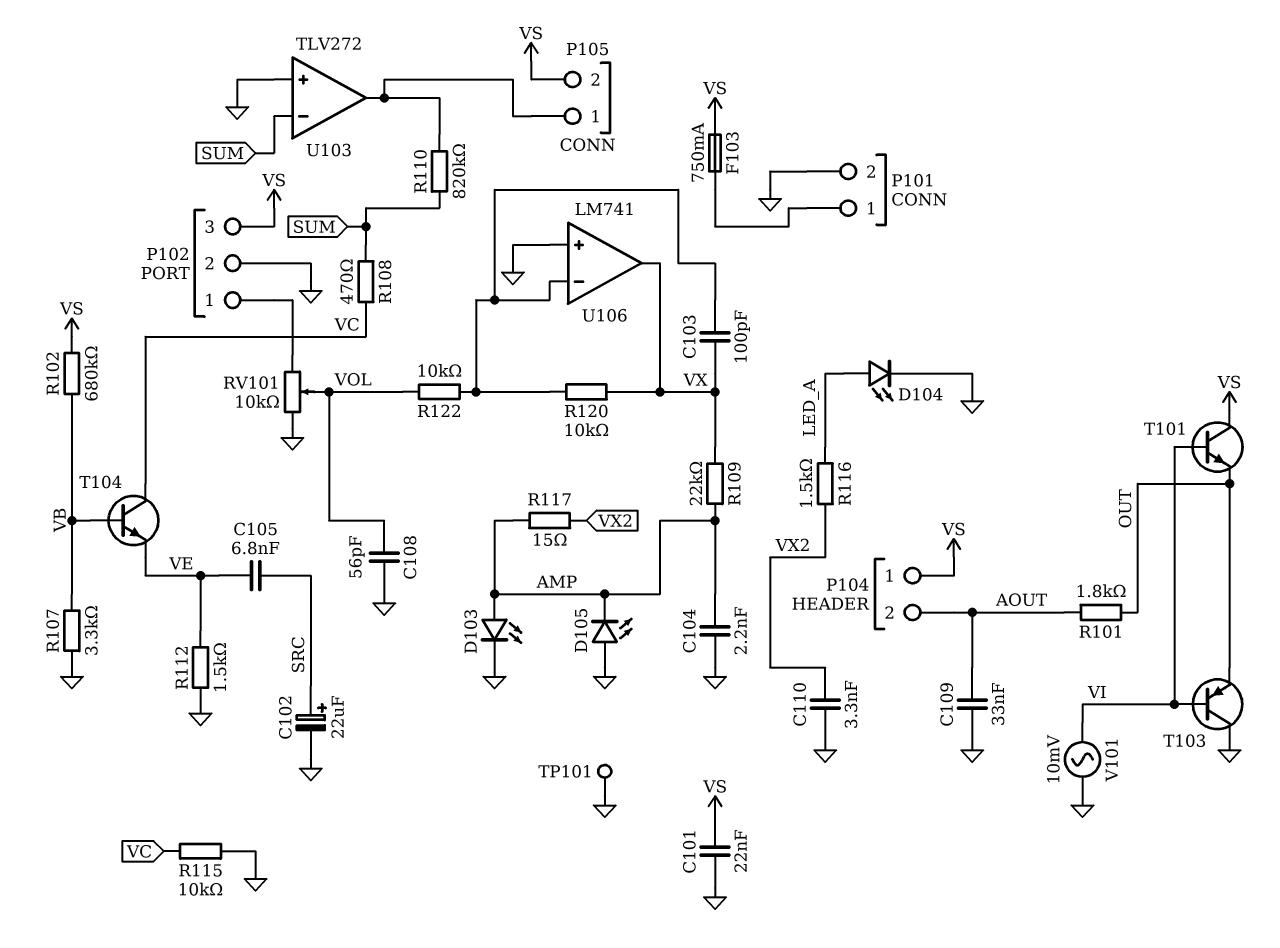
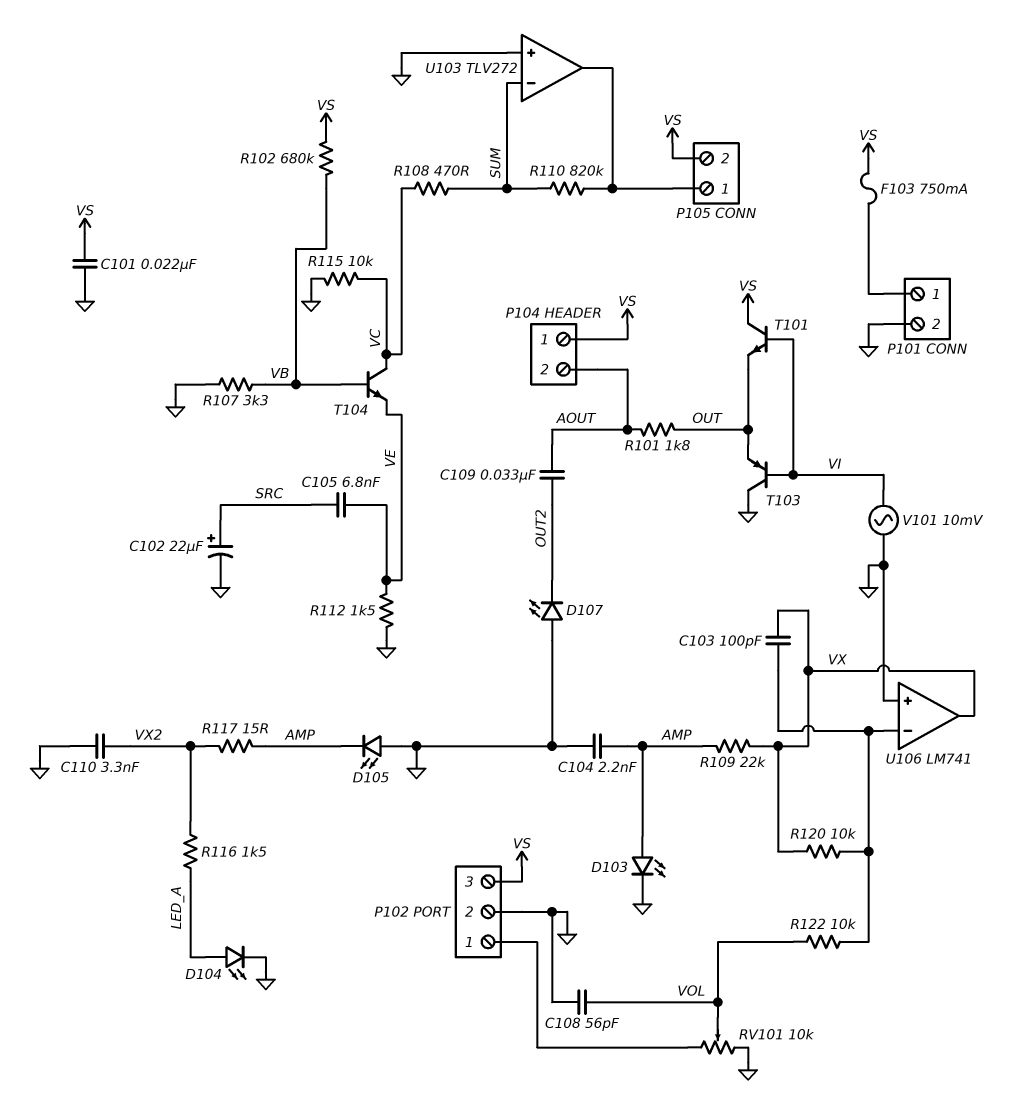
C109: 33nF (AOUT, GND) -> 33nF (AOUT, OUT2)
D107: none -> LED (A GND, K OUT2)
TP101: test point (GND) -> none

